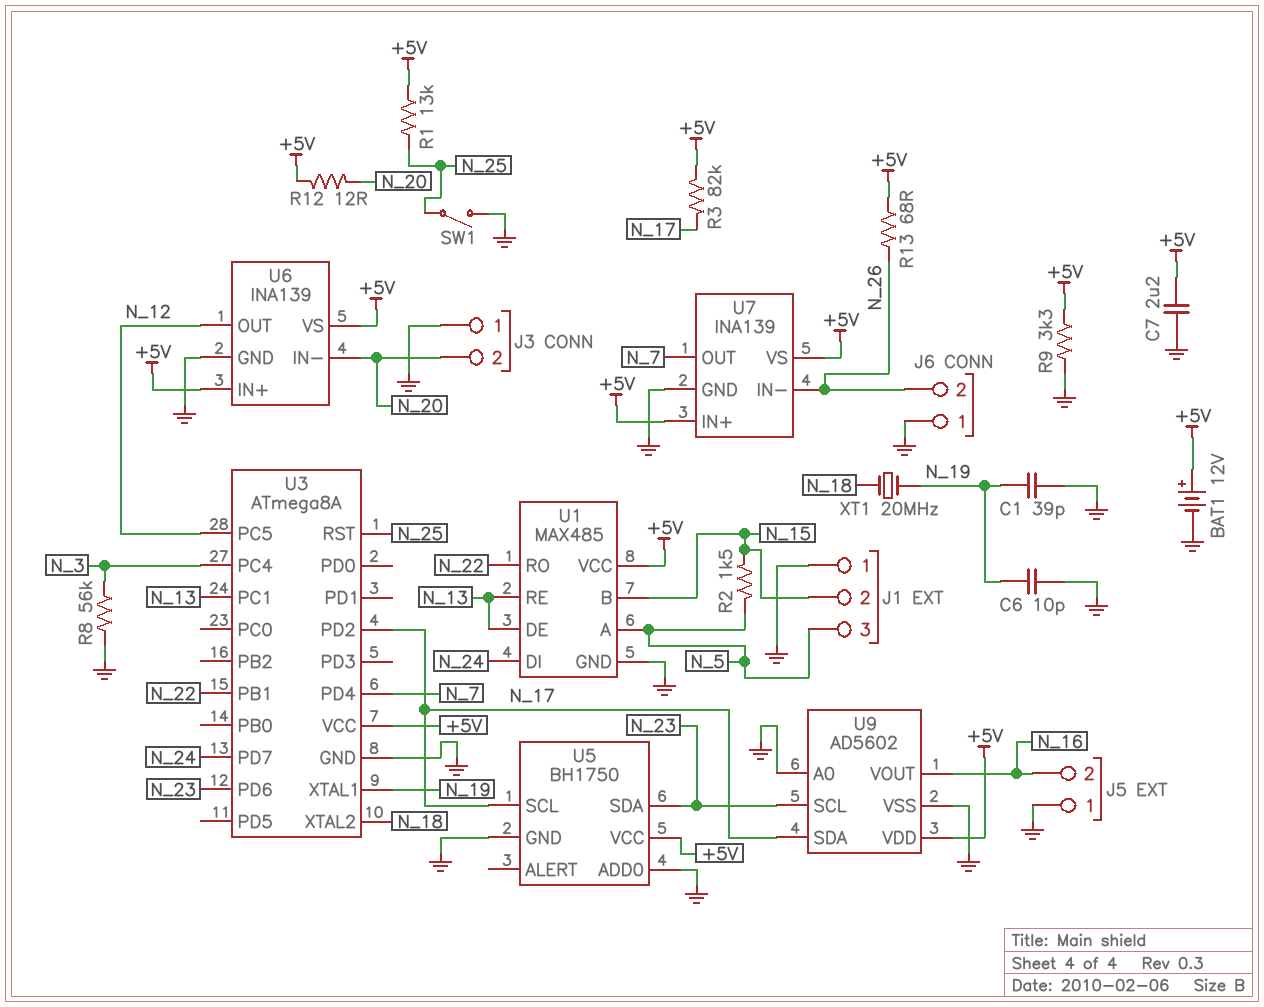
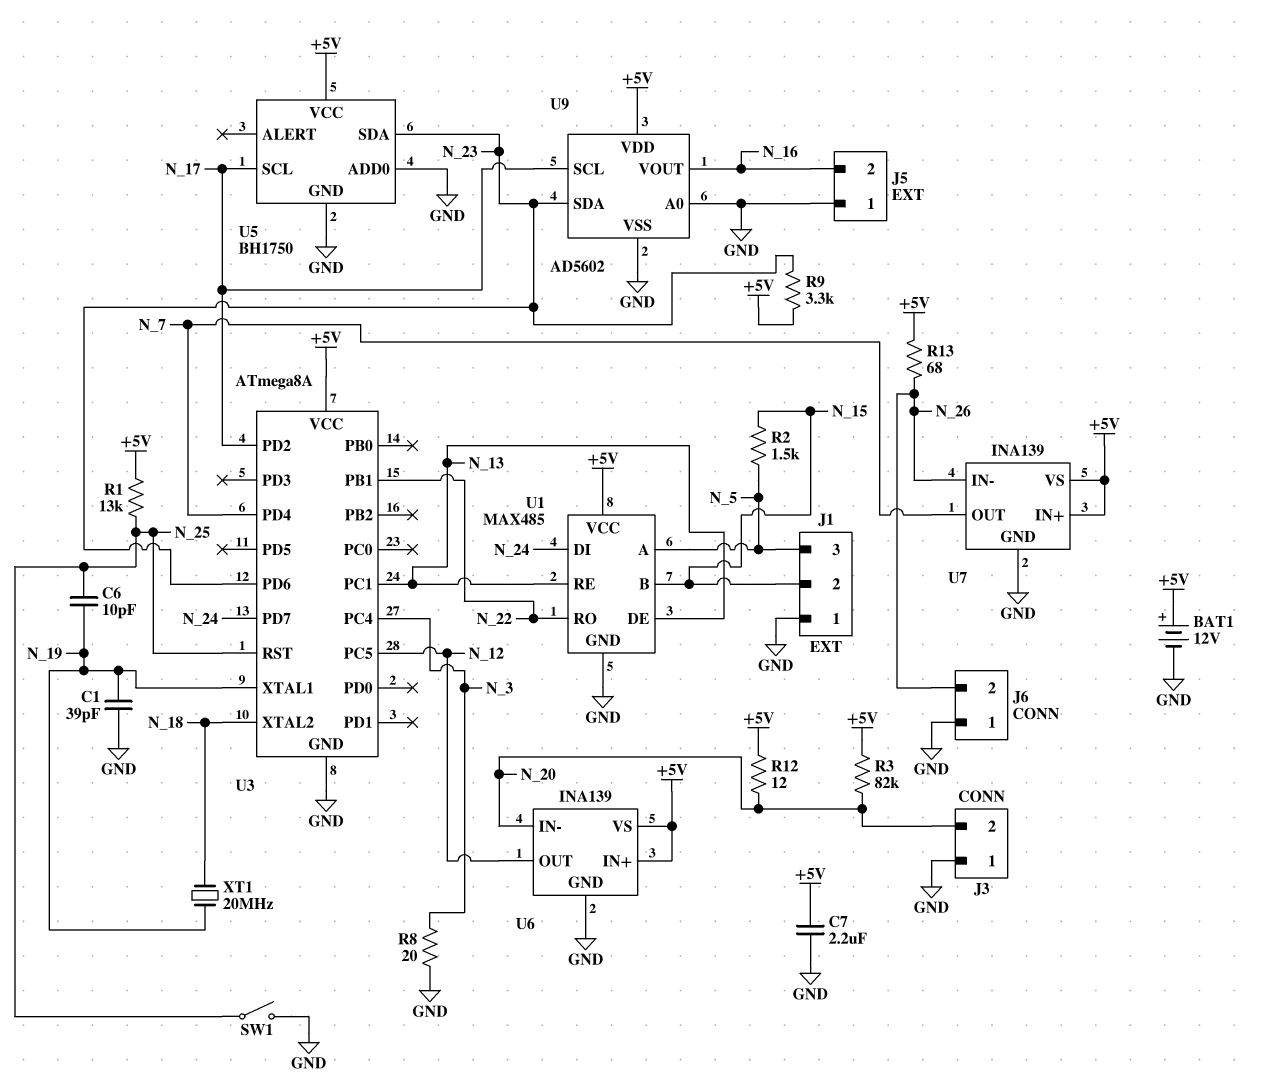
C6: 10pF (GND, N_19) -> 10pF (N_19, N_25)
R3: 82k (+5V, N_17) -> 82k (+5V, N_20)
R8: 56k (GND, N_3) -> 20 (GND, N_3)
R9: 3.3k (+5V, GND) -> 3.3k (+5V, N_23)
U9 pin SCL: N_23 -> N_17
U9 pin SDA: N_17 -> N_23

